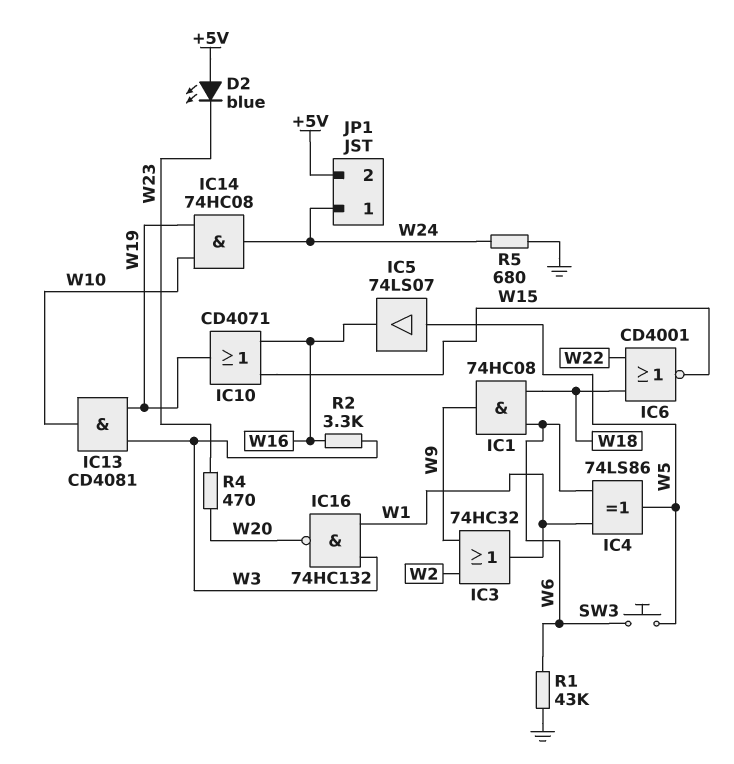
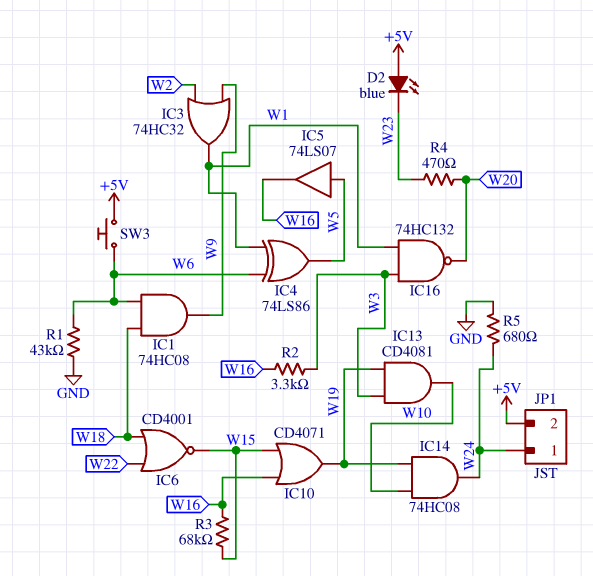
R3: none -> 68k (W15, W16)
SW3: button (W5, W6) -> button (+5V, W6)

